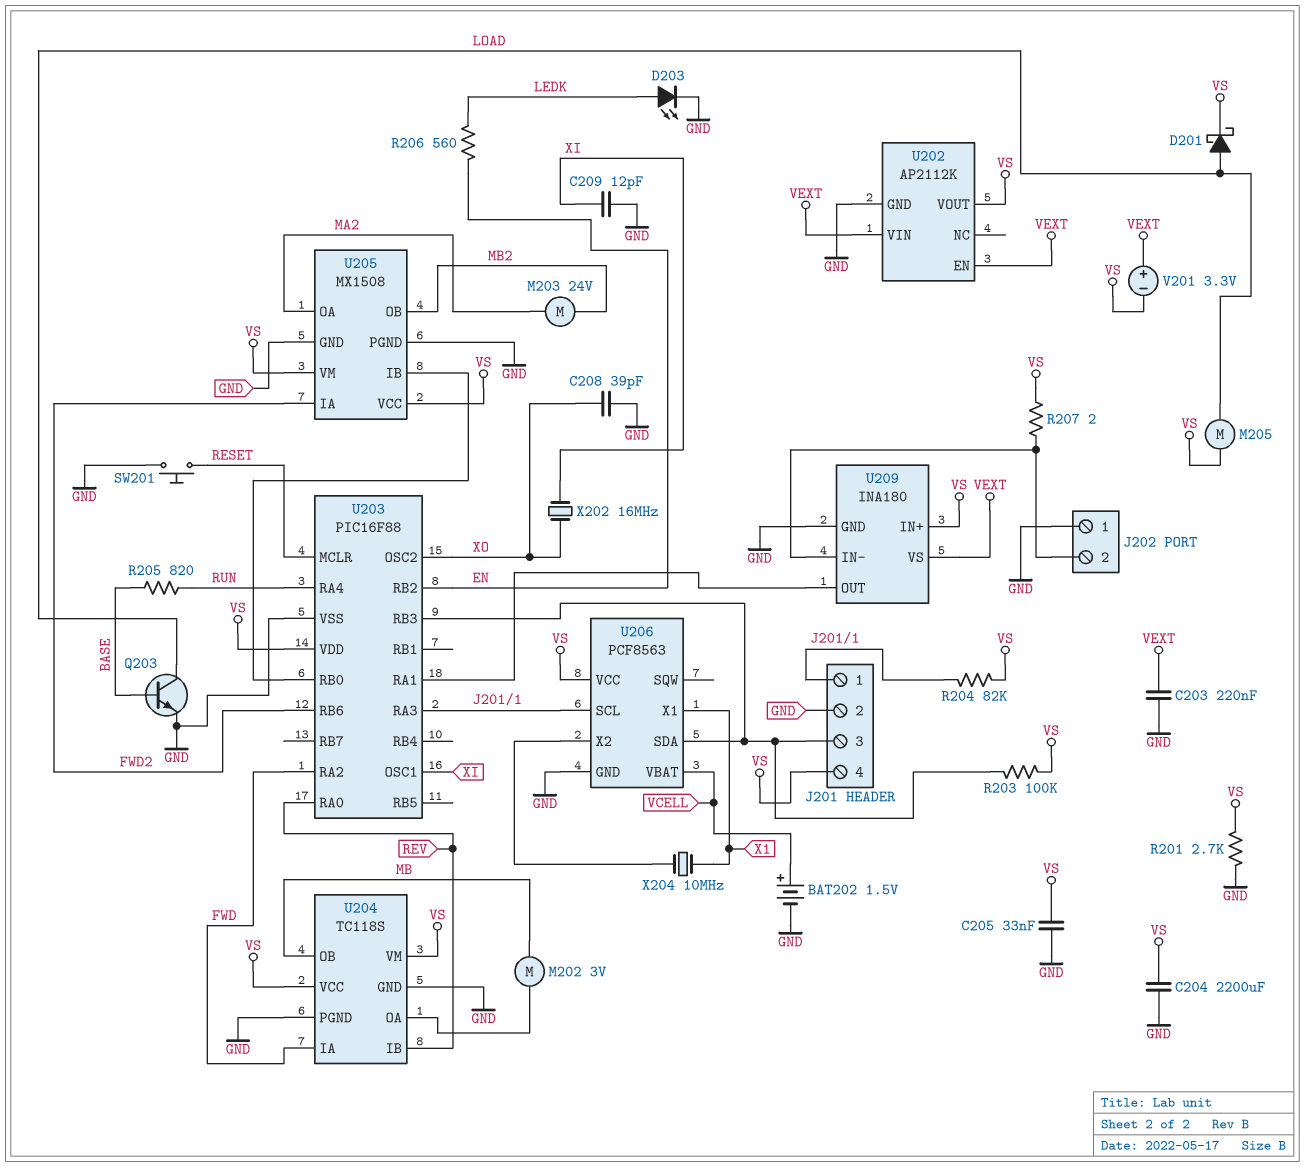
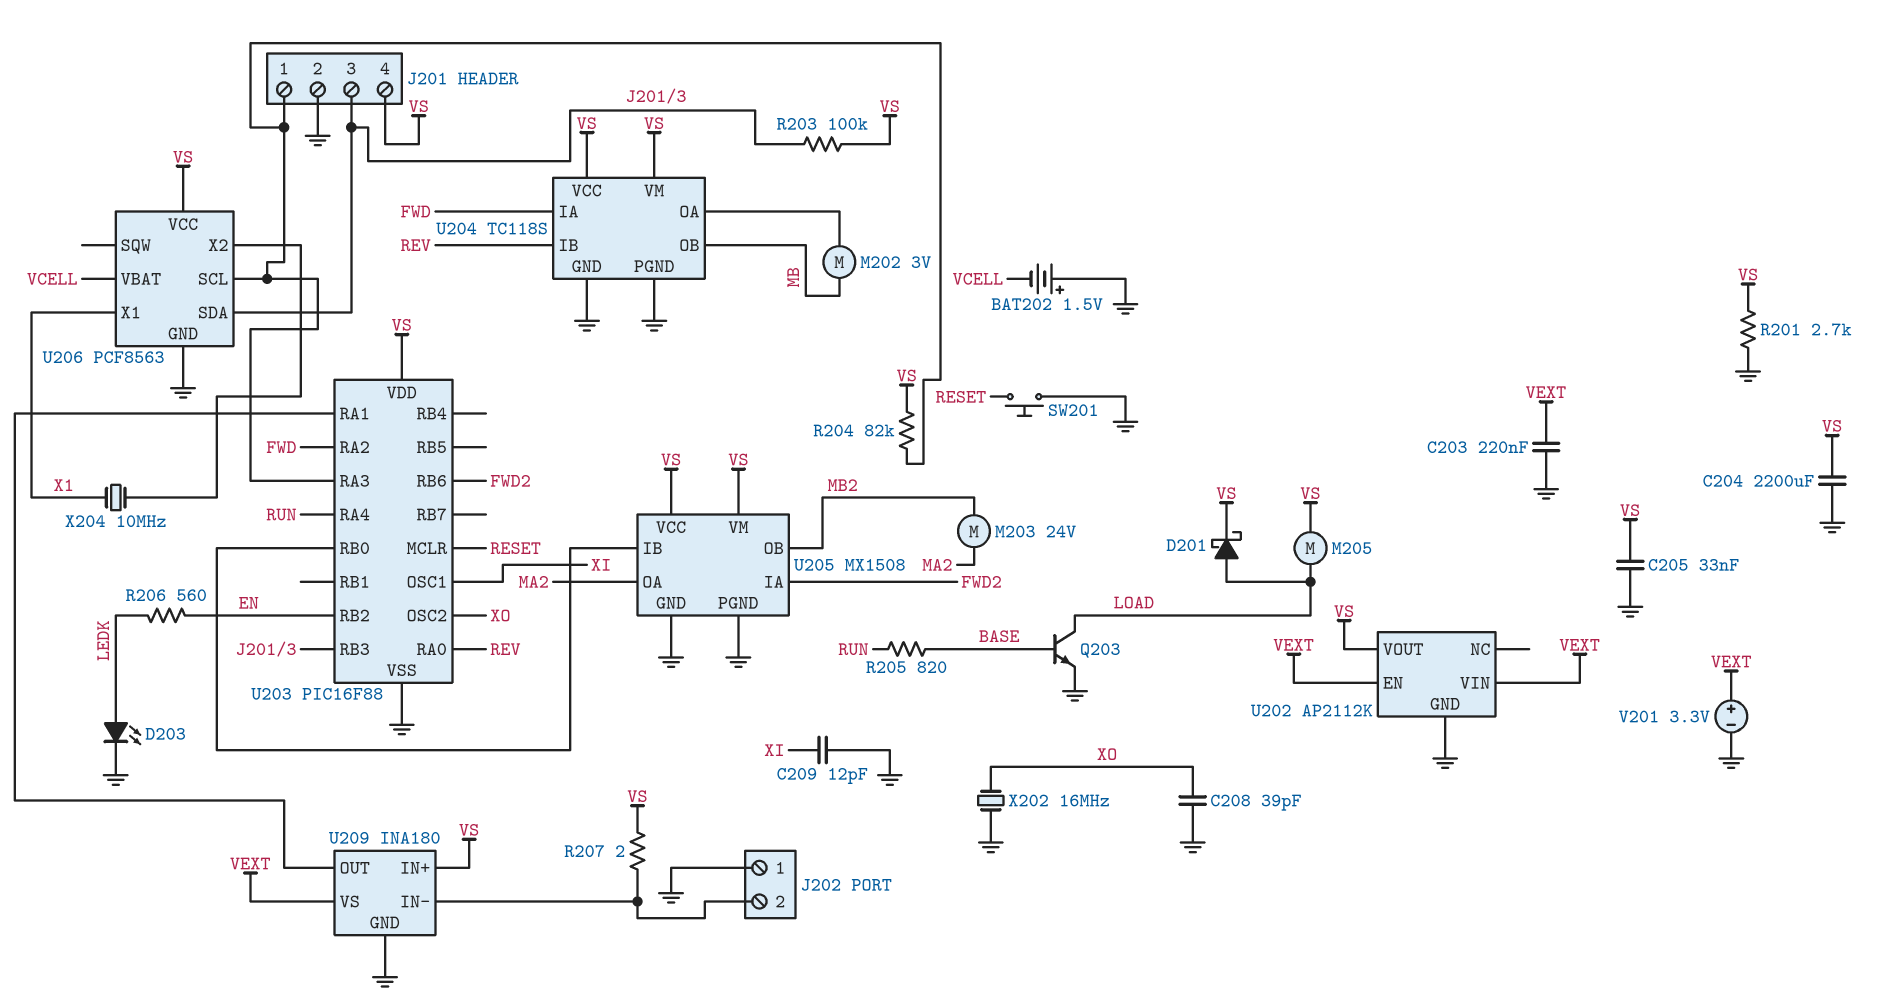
BAT202: 1.5V (plus VCELL, minus GND) -> 1.5V (plus GND, minus VCELL)
V201: 3.3V (plus VEXT, minus VS) -> 3.3V (plus VEXT, minus GND)
X202: 16MHz (XI, XO) -> 16MHz (GND, XO)

